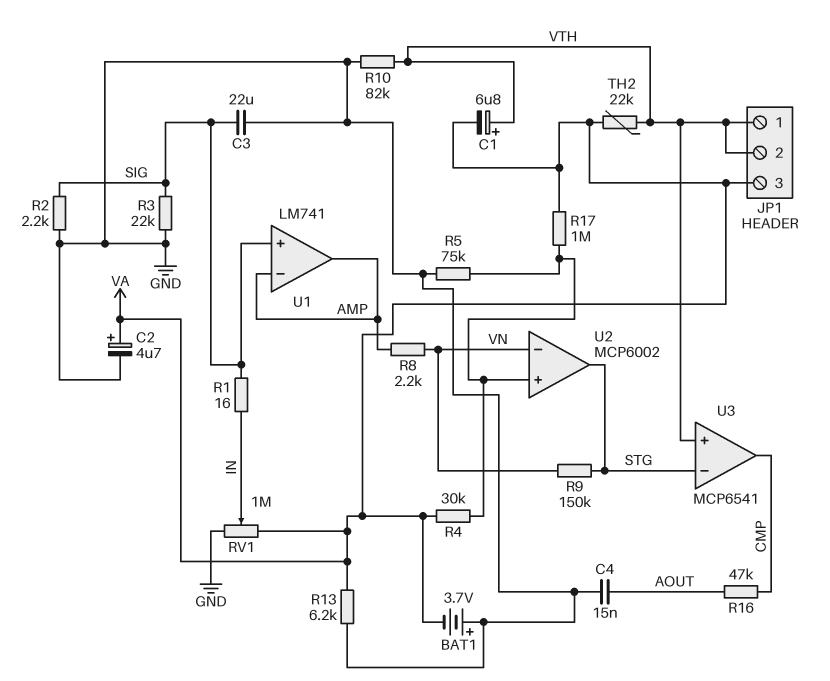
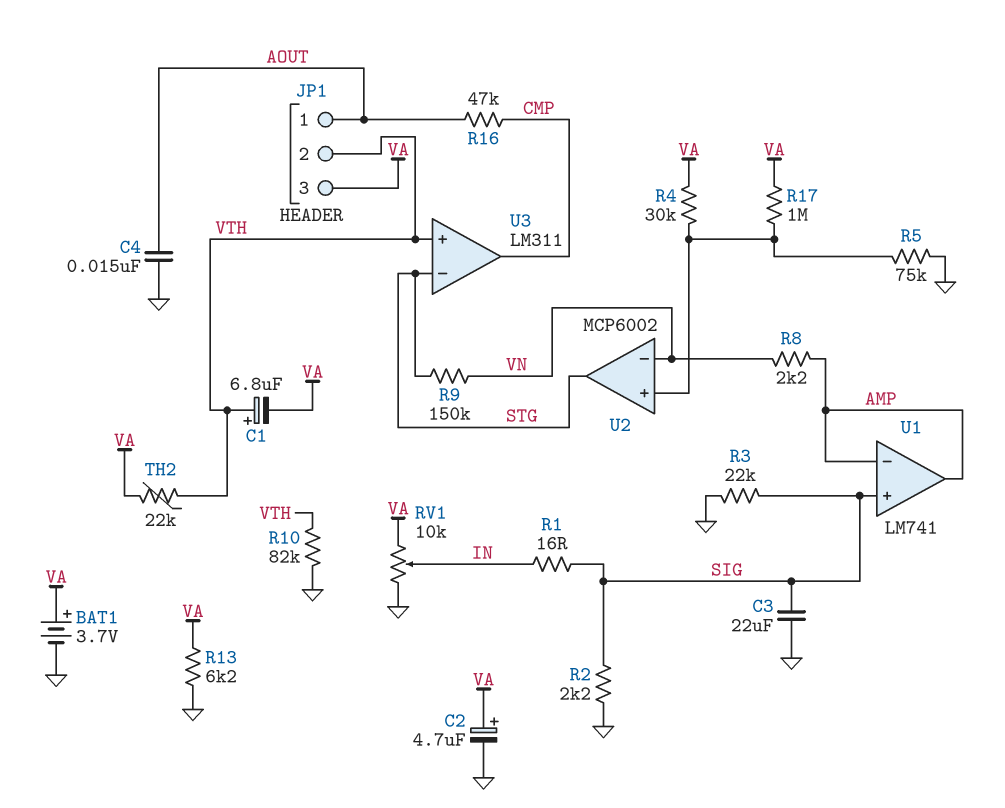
BAT1: 3.7V (plus GND, minus VA) -> 3.7V (plus VA, minus GND)
JP1 pin 1: VTH -> AOUT
RV1: 1M (GND, VA, wiper IN) -> 10k (GND, VA, wiper IN)
U3: MCP6541 -> LM311

